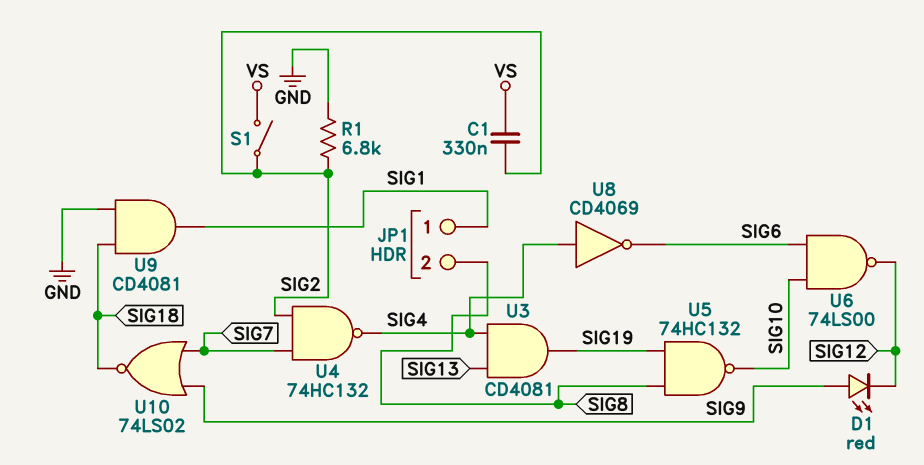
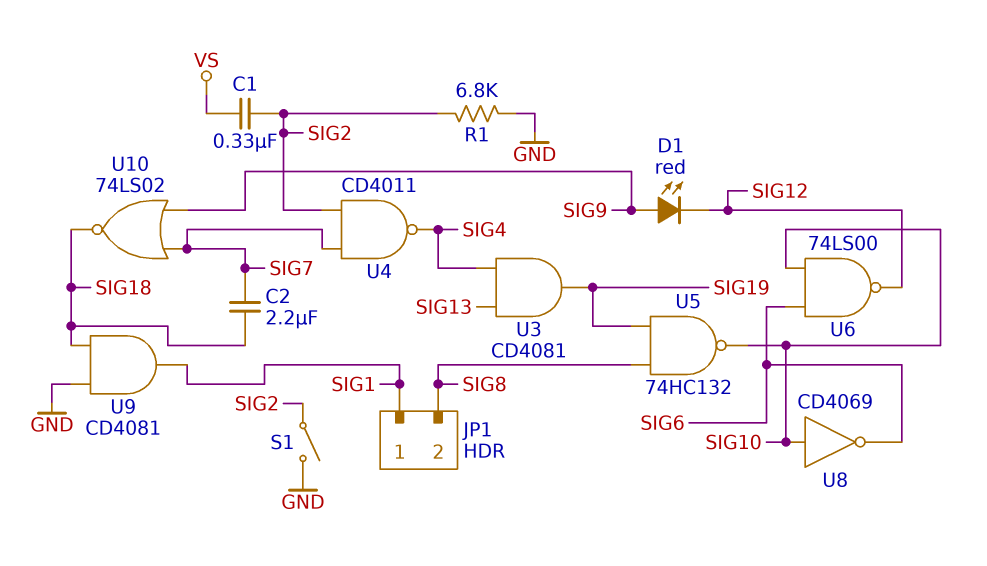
C2: none -> 2.2uF (SIG7, SIG18)
S1: switch (SIG2, VS) -> switch (GND, SIG2)
U4: NAND 74HC132 (in SIG2, in SIG7, out SIG4) -> NAND CD4011 (in SIG2, in SIG7, out SIG4)
U8: NOT CD4069 (in SIG4, out SIG6) -> NOT CD4069 (in SIG10, out SIG6)

